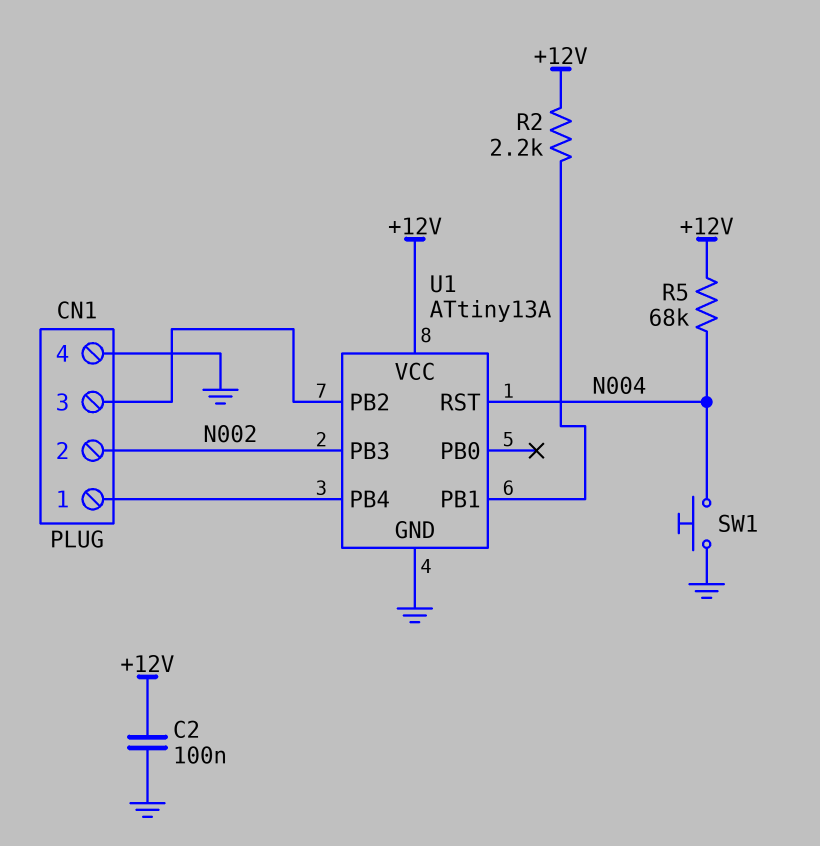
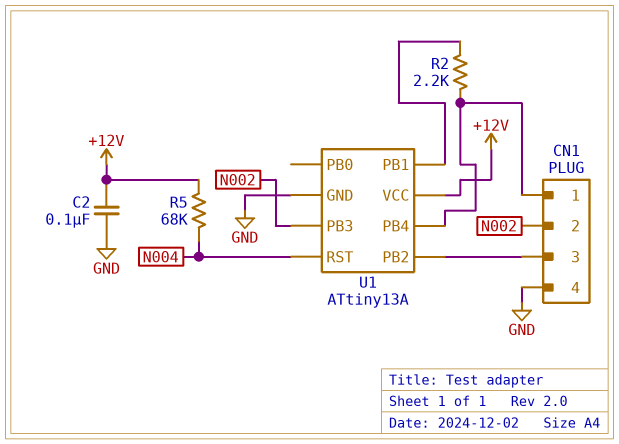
R2: 2.2k (+12V, U1/PB1) -> 2.2k (CN1/1, U1/PB1)
SW1: button (GND, N004) -> none

